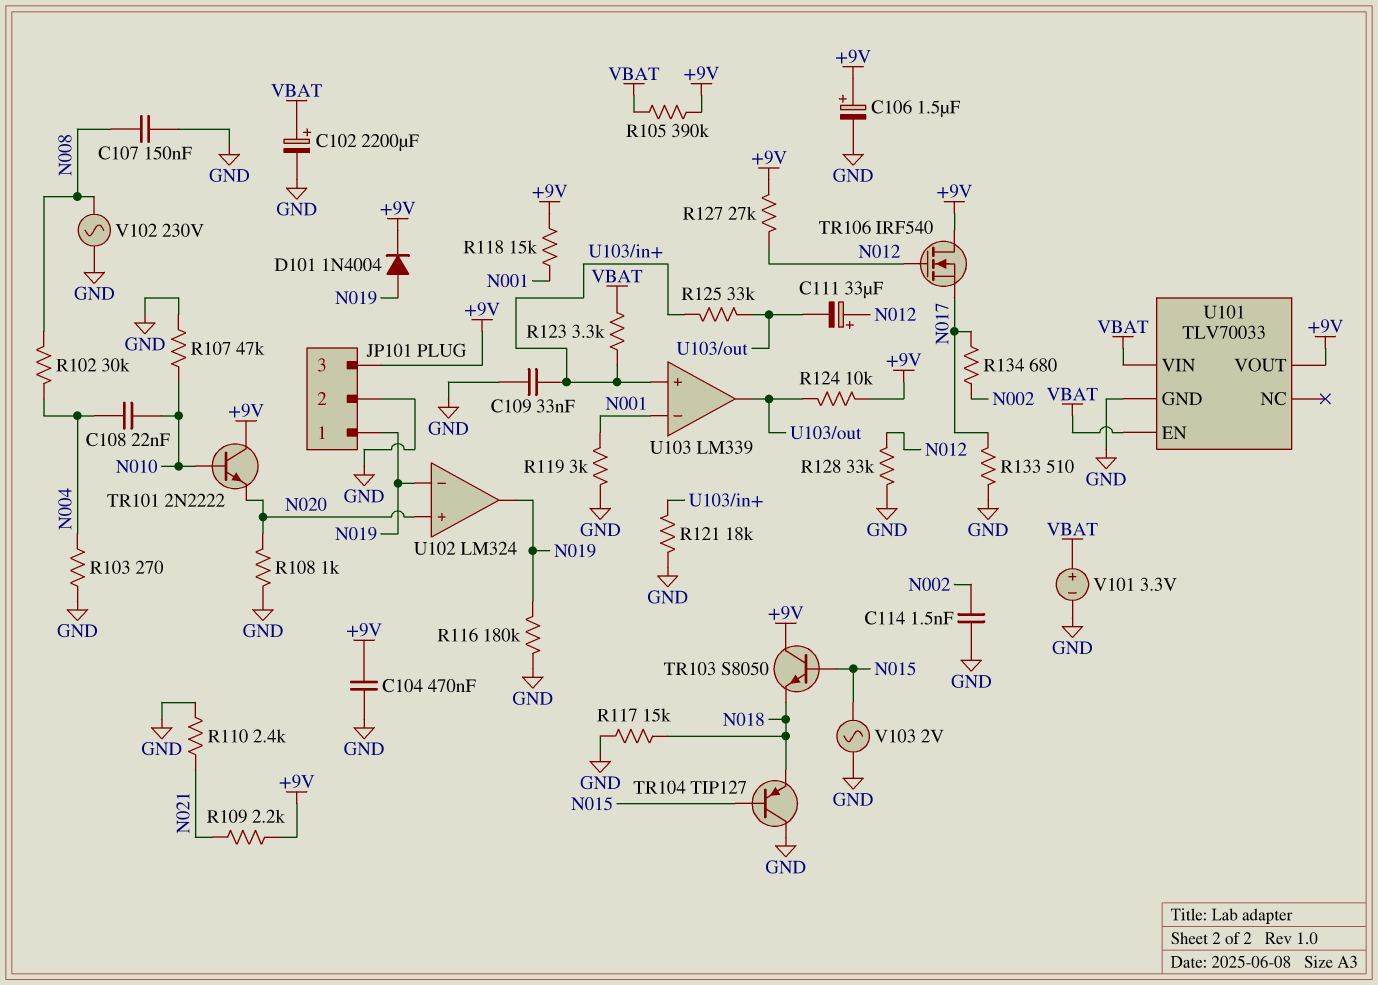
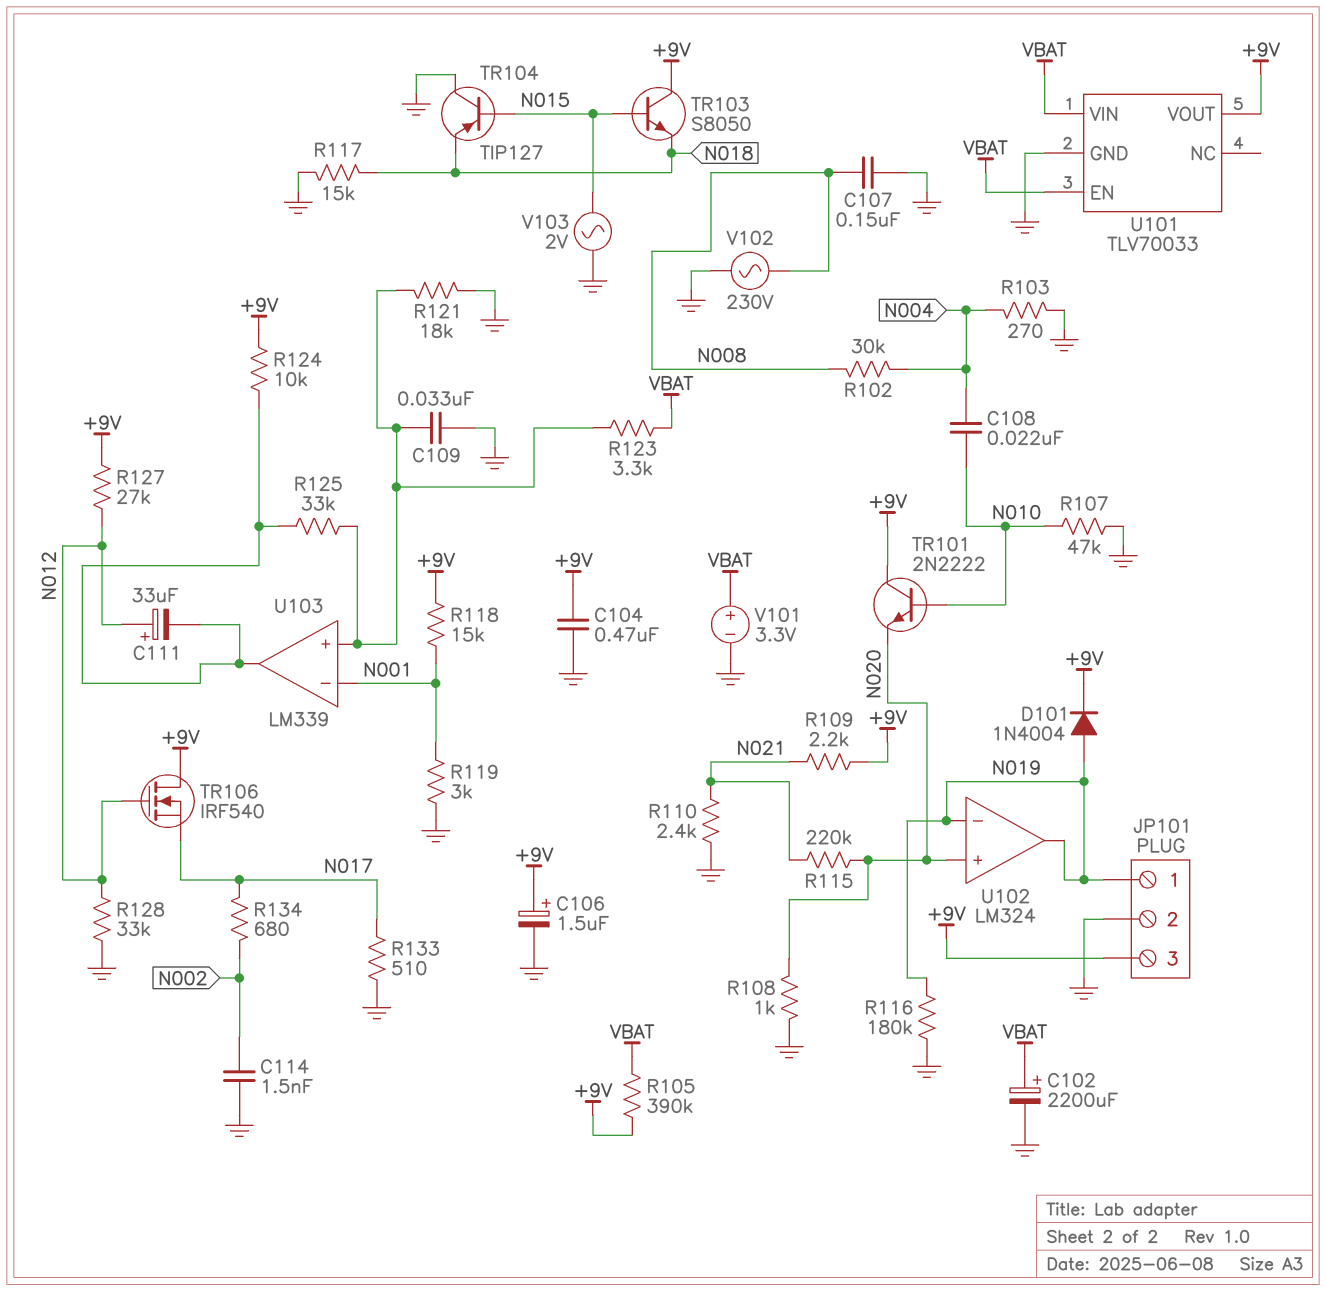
R115: none -> 220k (N020, N021)

